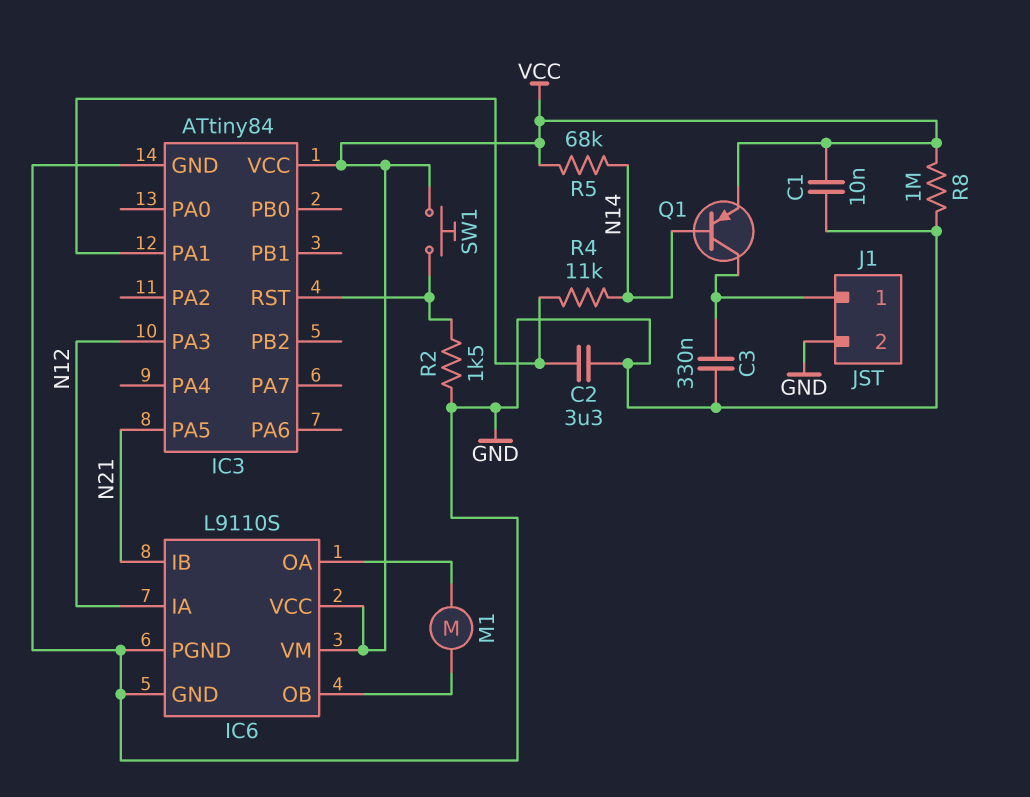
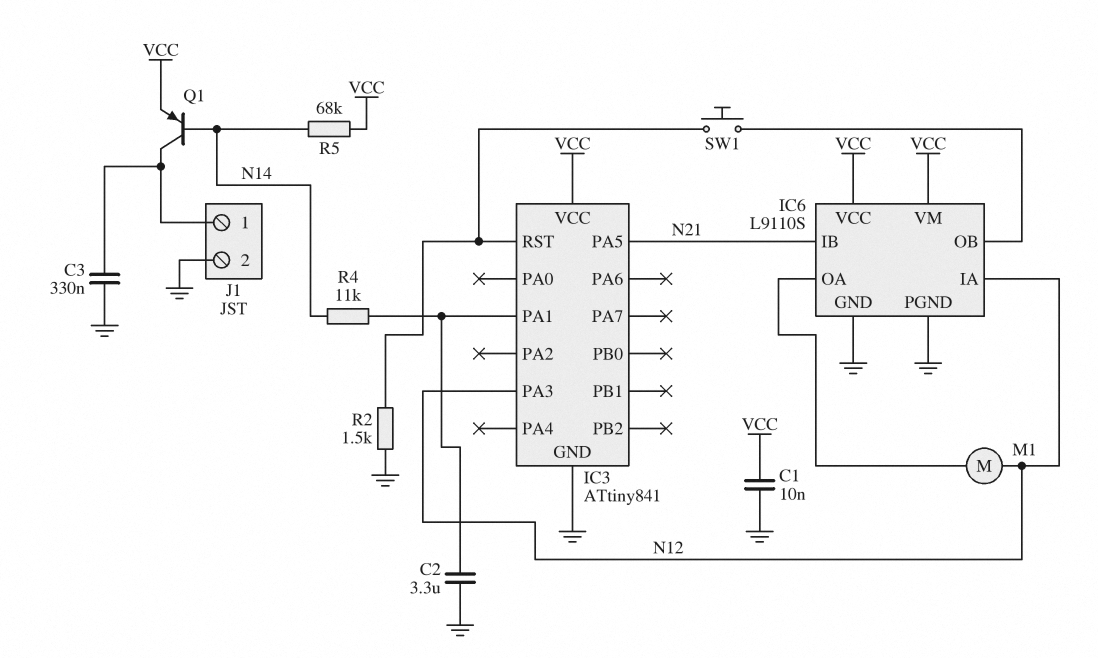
IC3: ATtiny84 -> ATtiny841
M1: motor (IC6/OA, IC6/OB) -> motor (IC6/OA, N12)
R8: 1M (GND, VCC) -> none
SW1: button (IC3/RST, VCC) -> button (IC3/RST, IC6/OB)

